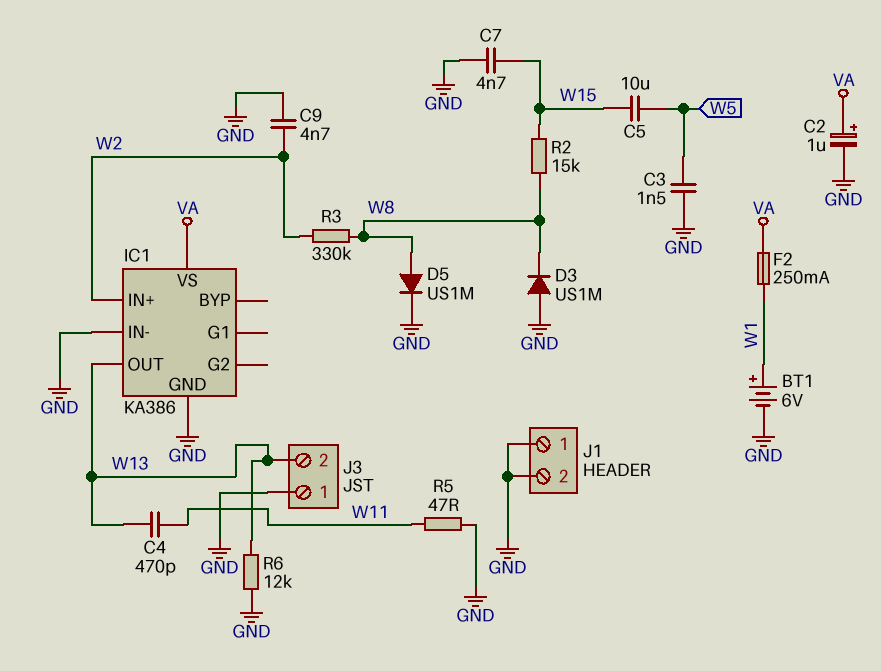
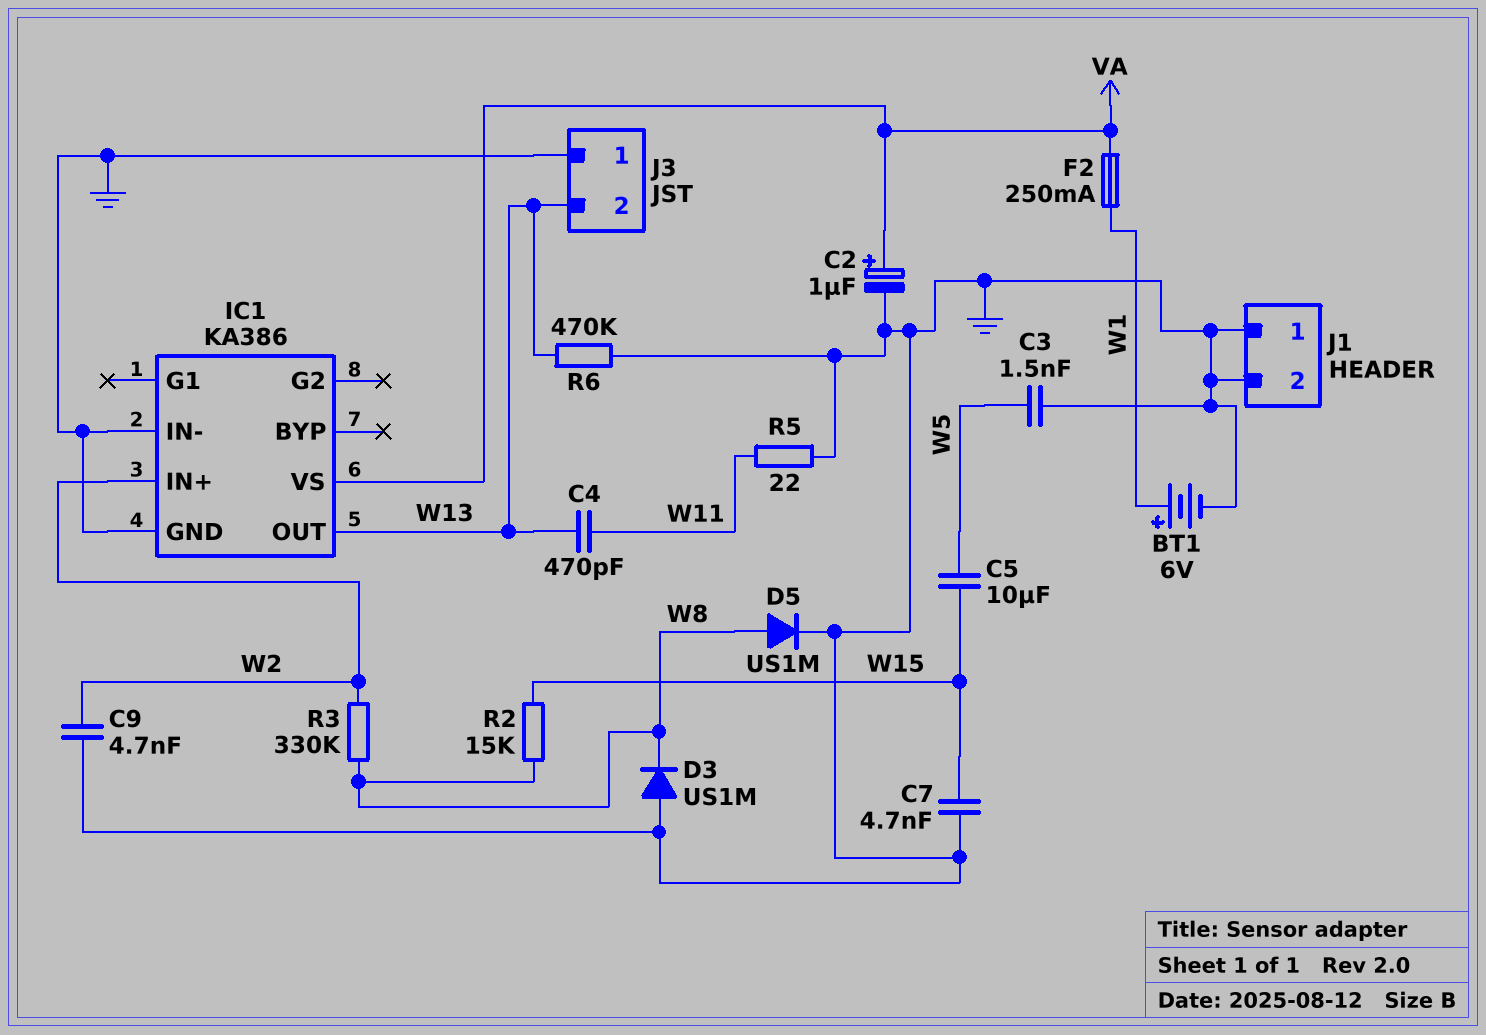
R5: 47 (GND, W11) -> 22 (GND, W11)
R6: 12k (GND, W13) -> 470k (GND, W13)

